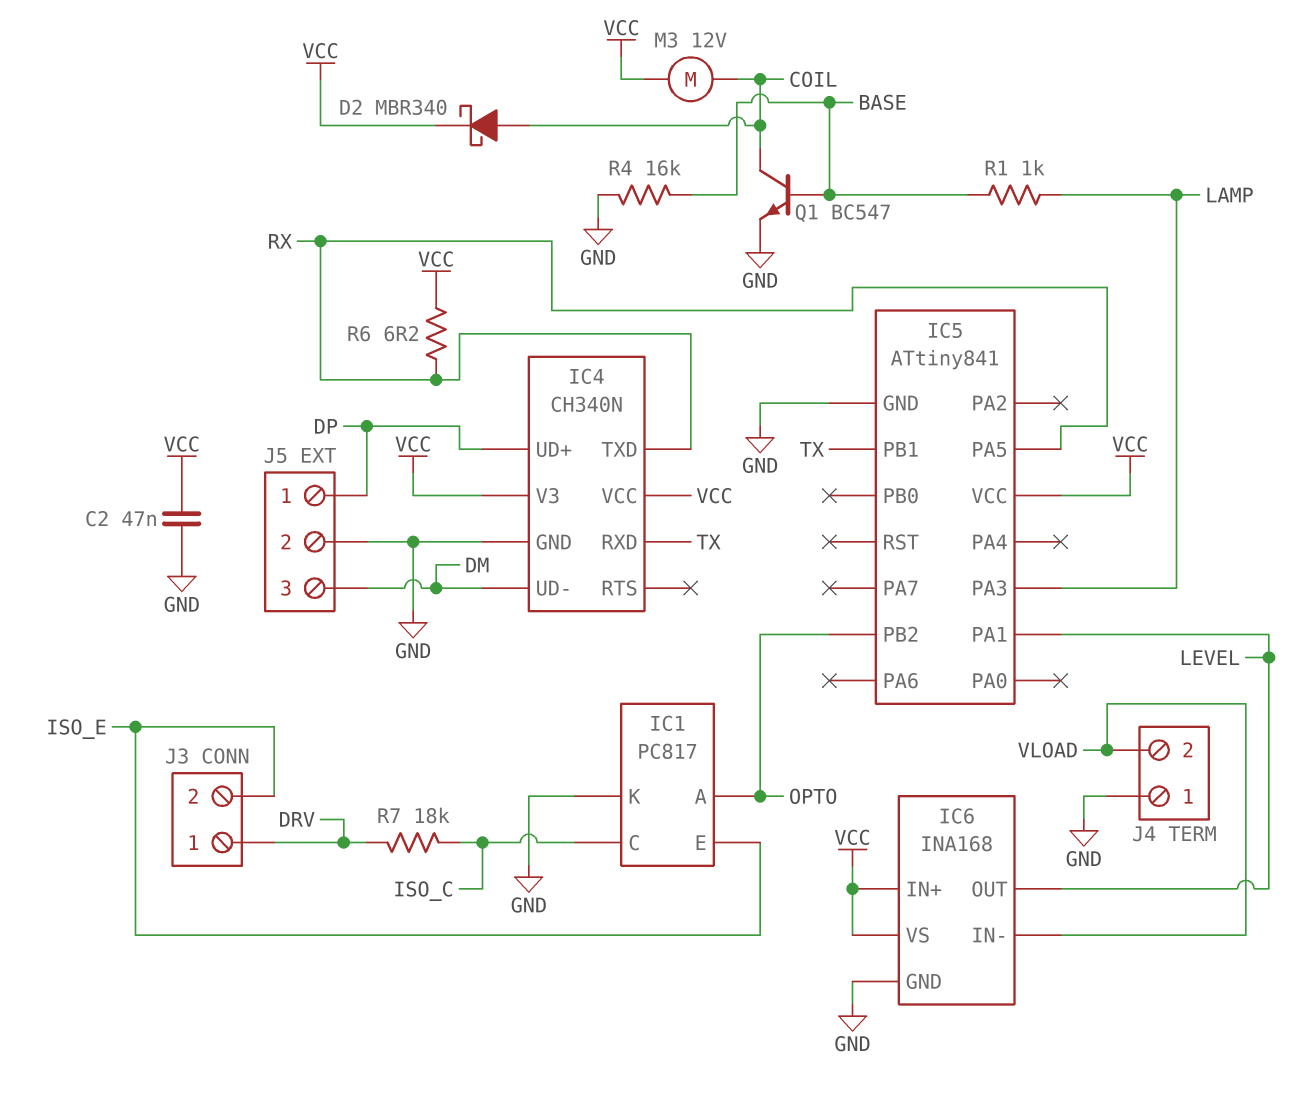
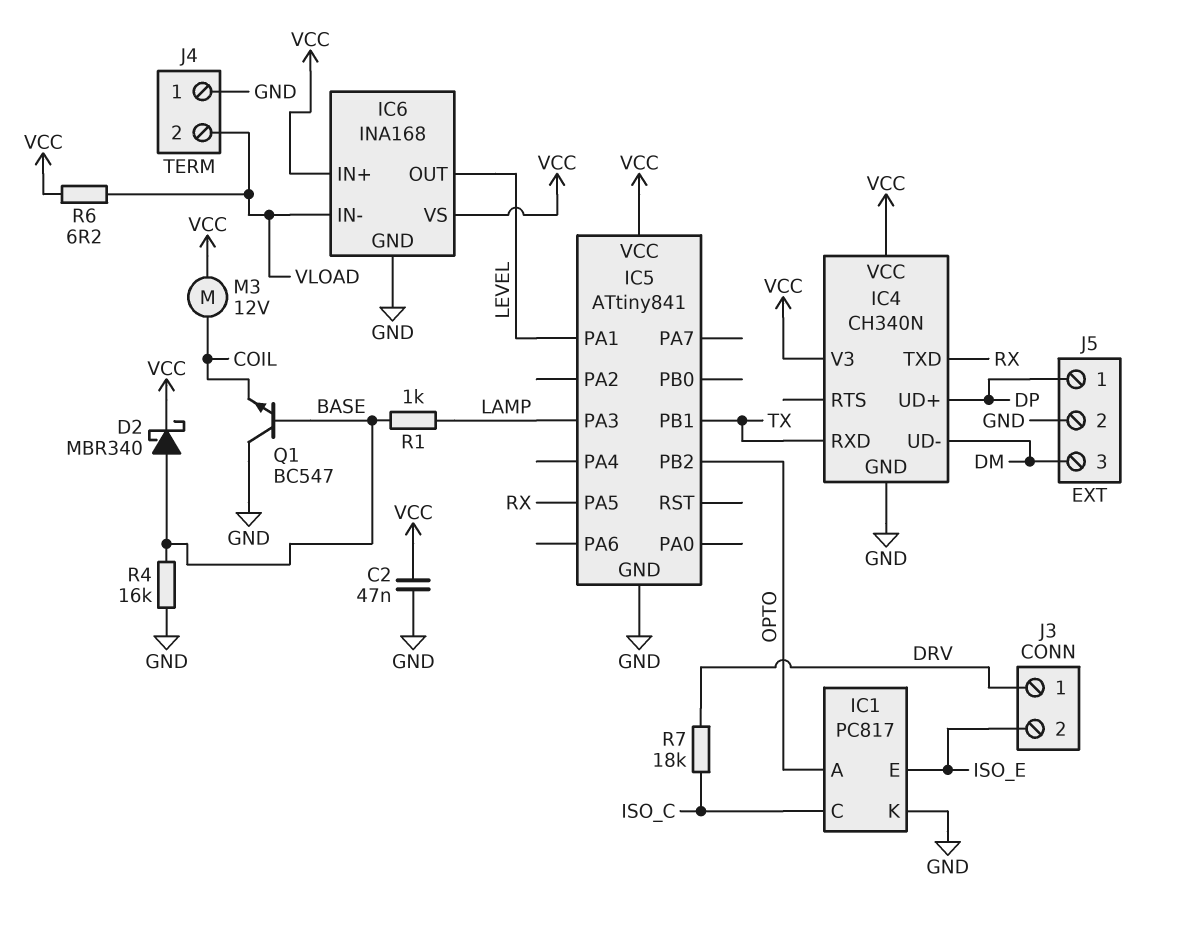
D2: schottky MBR340 (A COIL, K VCC) -> schottky MBR340 (A BASE, K VCC)
Q1: NPN BC547 (B BASE, C COIL, E GND) -> NPN BC547 (B BASE, C GND, E COIL)
R6: 6.2 (RX, VCC) -> 6.2 (VCC, VLOAD)

